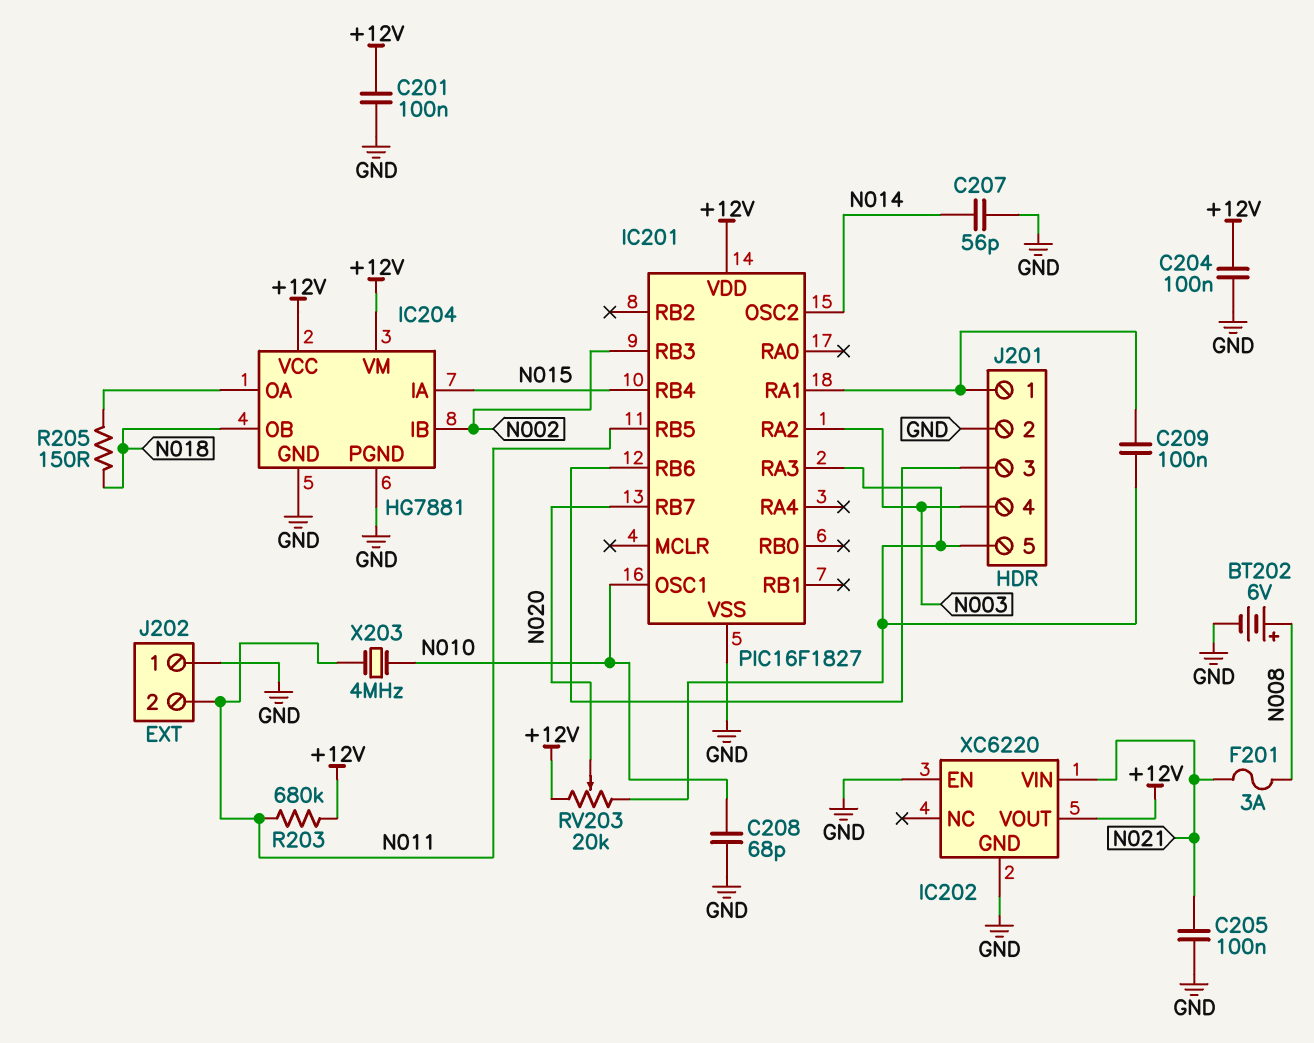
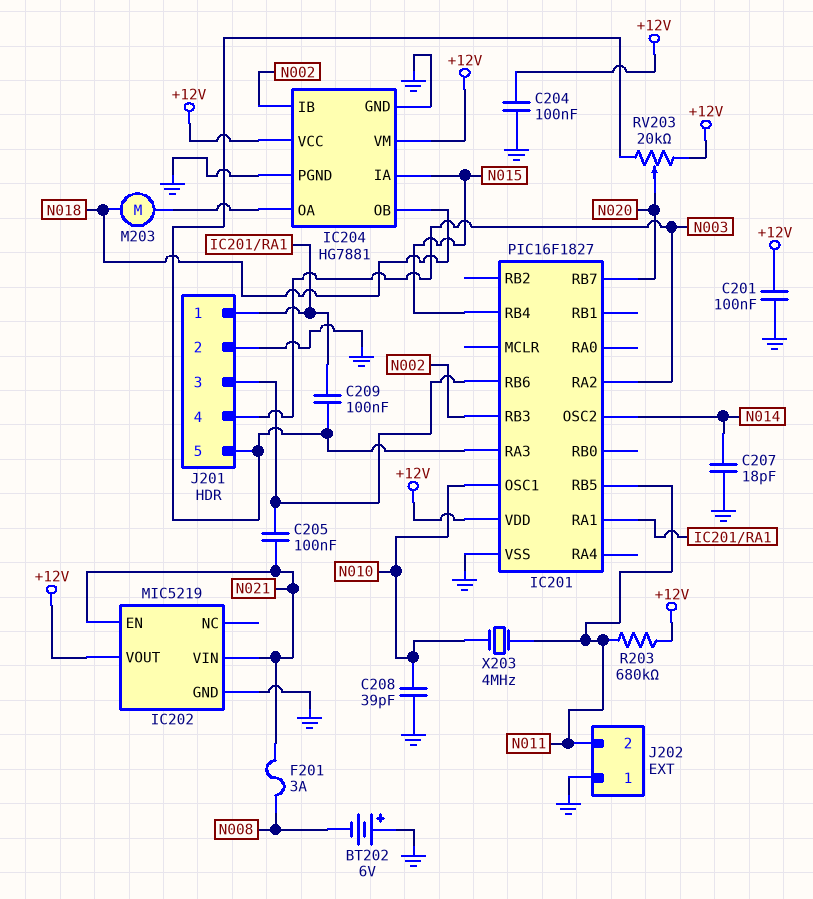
BT202: 6V (plus N008, minus GND) -> 6V (plus GND, minus N008)
C205: 100nF (GND, N021) -> 100nF (IC201/RB6, N021)
C207: 56pF (GND, N014) -> 18pF (GND, N014)
C208: 68pF (GND, N010) -> 39pF (GND, N010)
IC202: XC6220 -> MIC5219
IC202 pin EN: GND -> N021
M203: none -> motor (IC204/OA, N018)
R205: 150 (IC204/OA, N018) -> none

